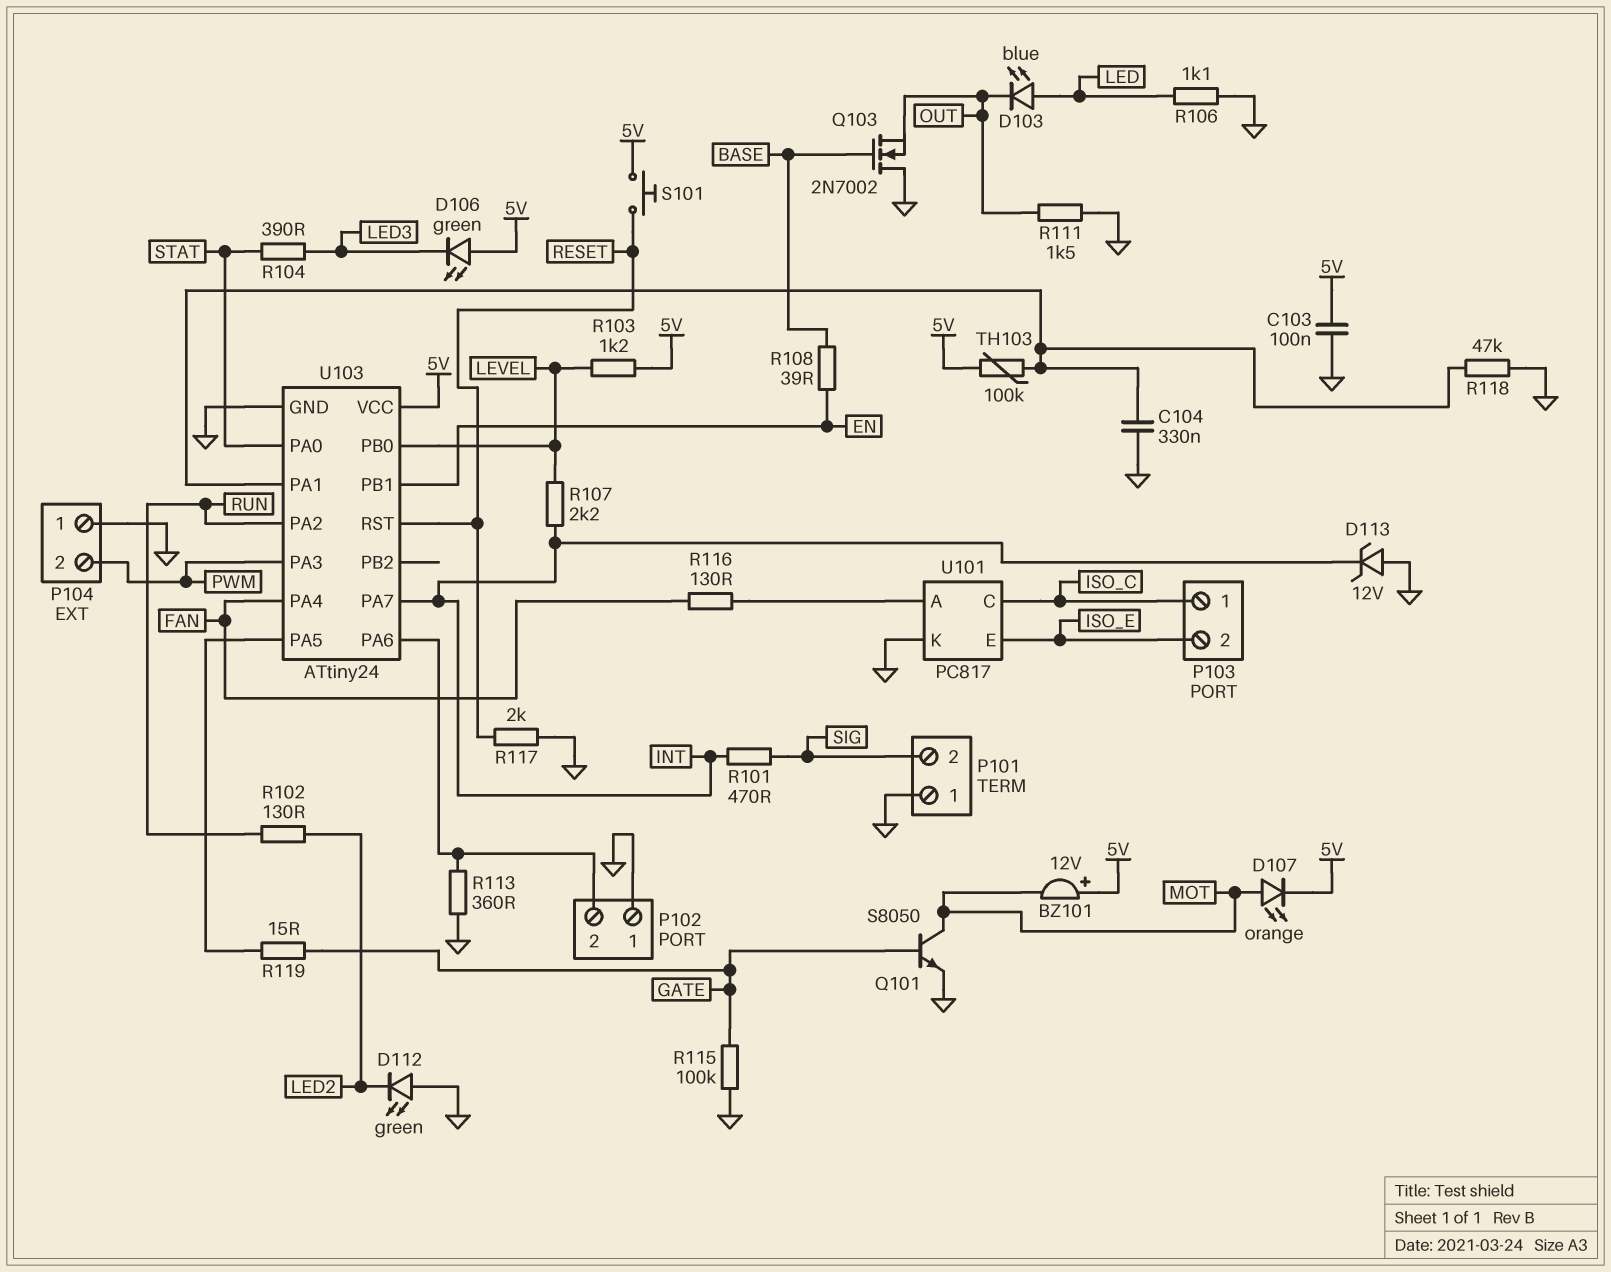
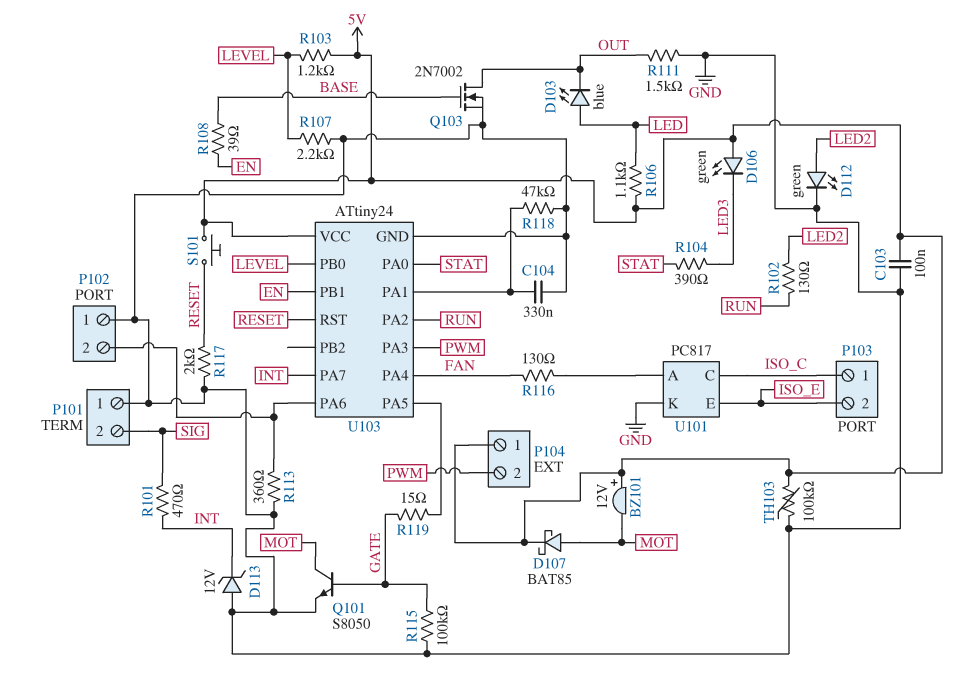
D107: LED orange (A MOT, K 5V) -> schottky BAT85 (A MOT, K 5V)
D112: LED green (A GND, K LED2) -> LED green (A LED2, K GND)
P104 pin 1: GND -> 5V
Q103: NMOS 2N7002 (G BASE, D GND, S OUT) -> NMOS 2N7002 (G BASE, D OUT, S GND)
R106: 1.1k (GND, LED) -> 1.1k (5V, LED)
R107: 2.2k (INT, LEVEL) -> 2.2k (GND, LEVEL)
TH103: 100k (5V, U103/PA1) -> 100k (5V, GND)

